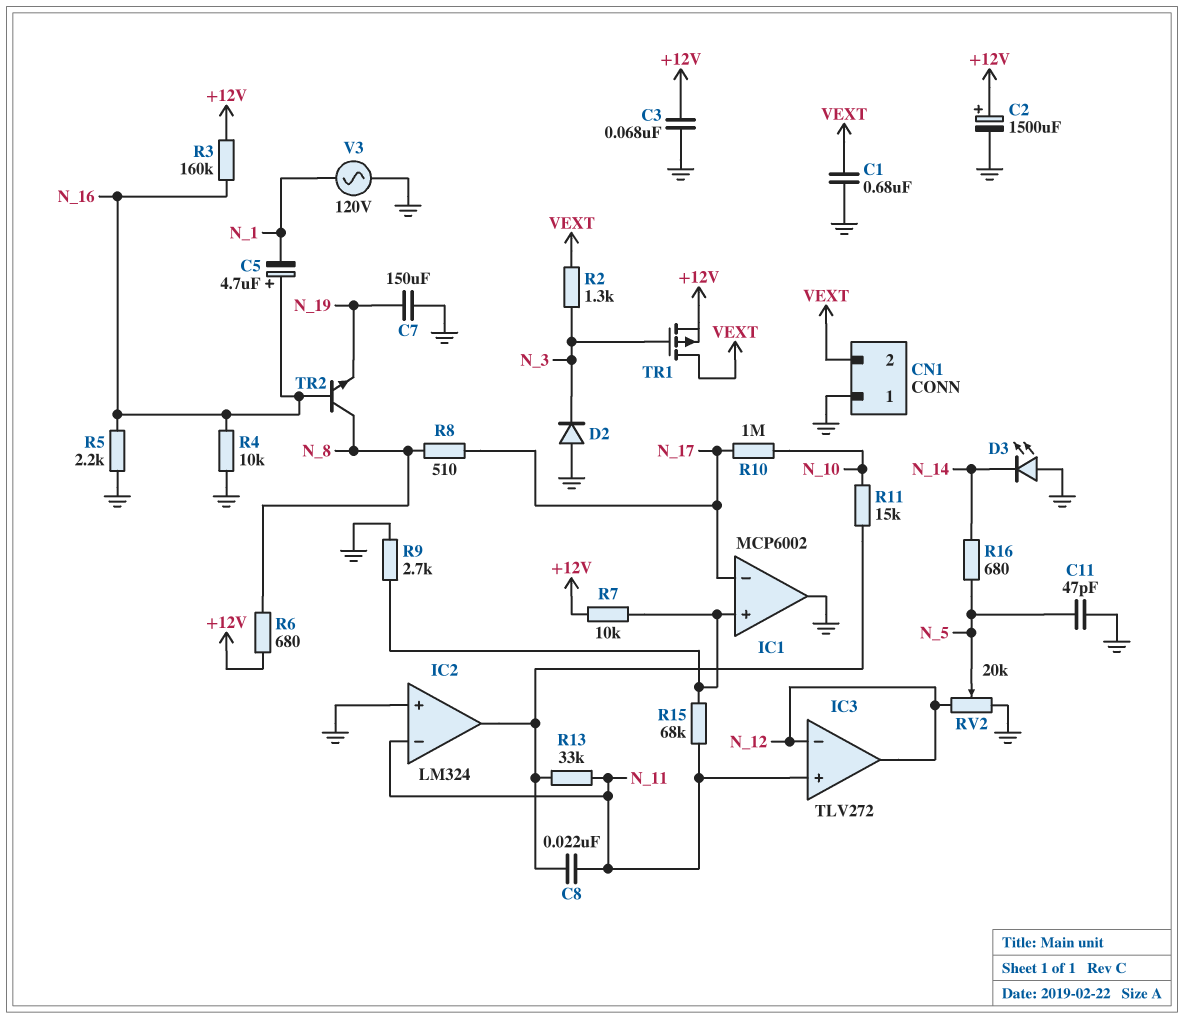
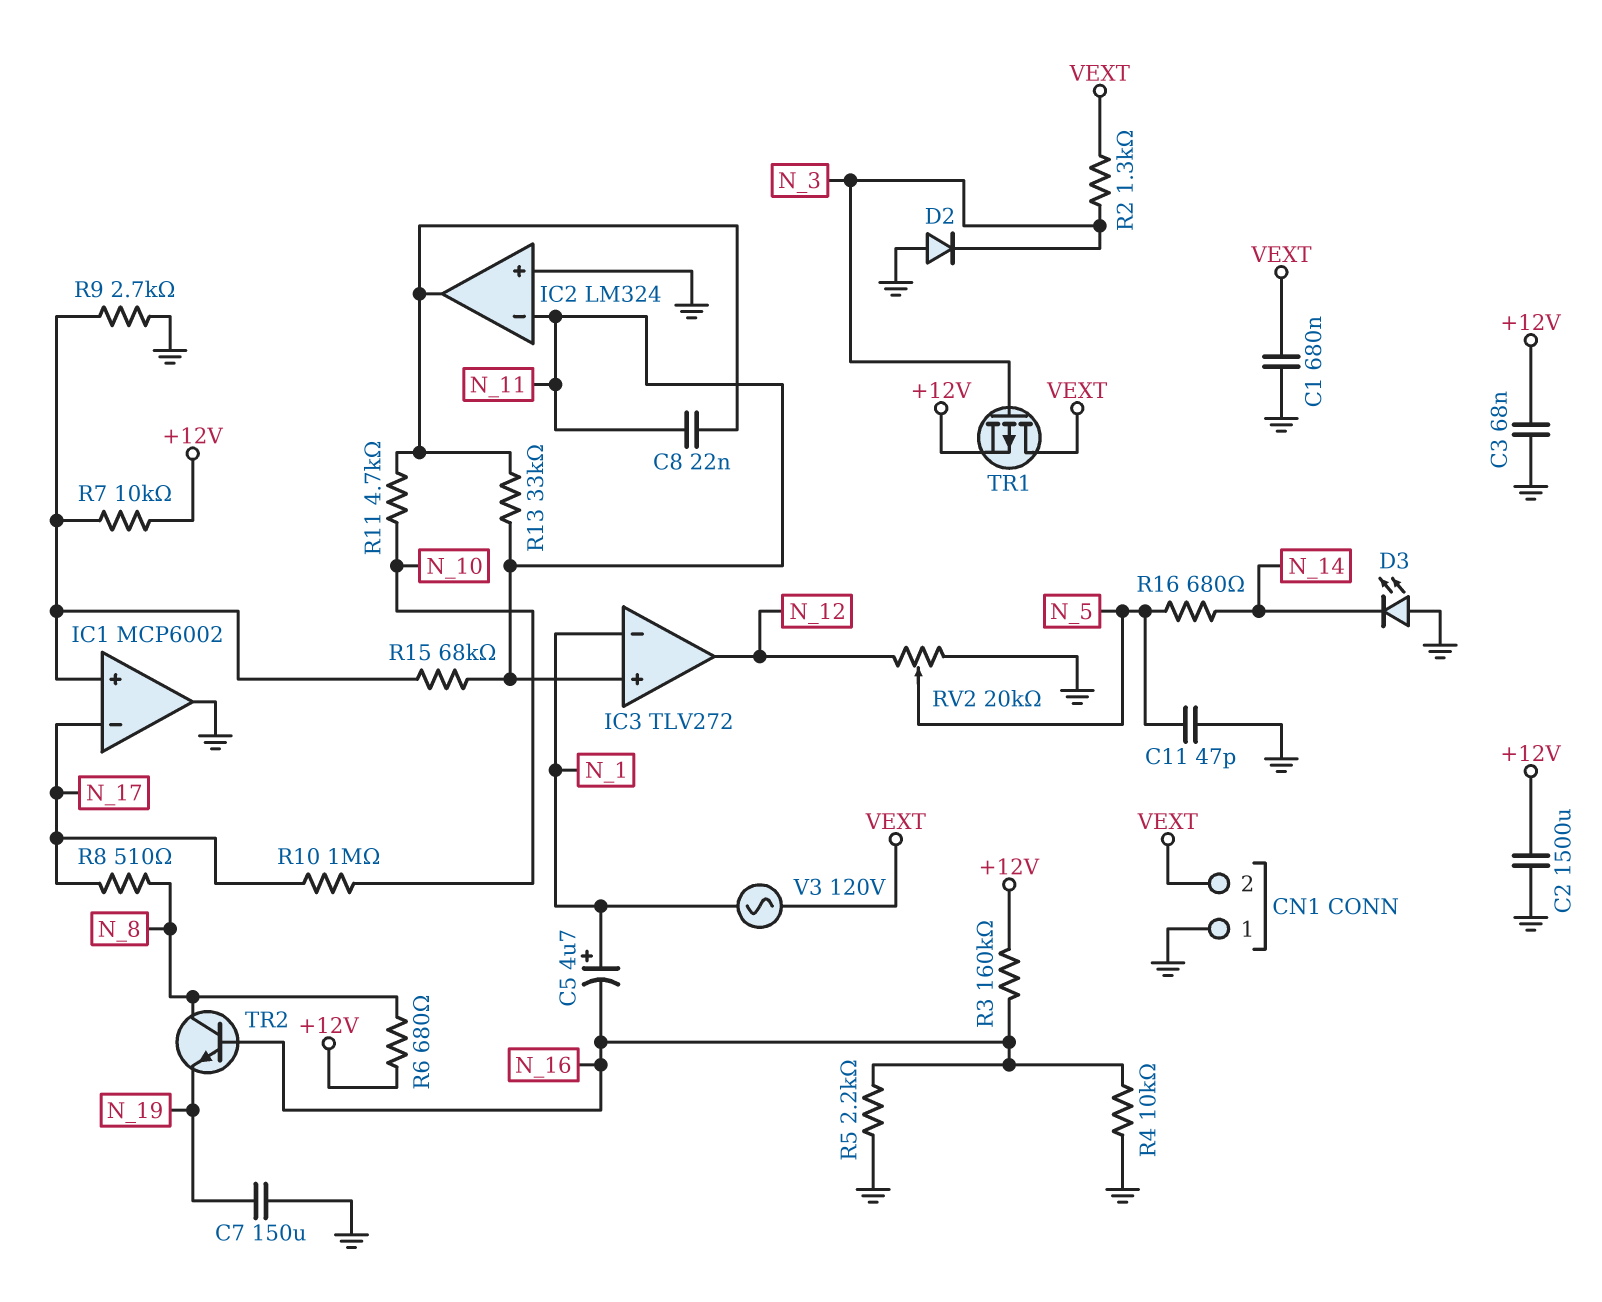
C2: 1500uF (plus +12V, minus GND) -> 1500uF (+12V, GND)
C5: 4.7uF (plus N_16, minus N_1) -> 4.7uF (plus N_1, minus N_16)
IC3 pin in-: N_12 -> N_1
R11: 15k (IC2/out, N_10) -> 4.7k (IC2/out, N_10)
V3: AC 120V (GND, N_1) -> AC 120V (N_1, VEXT)

